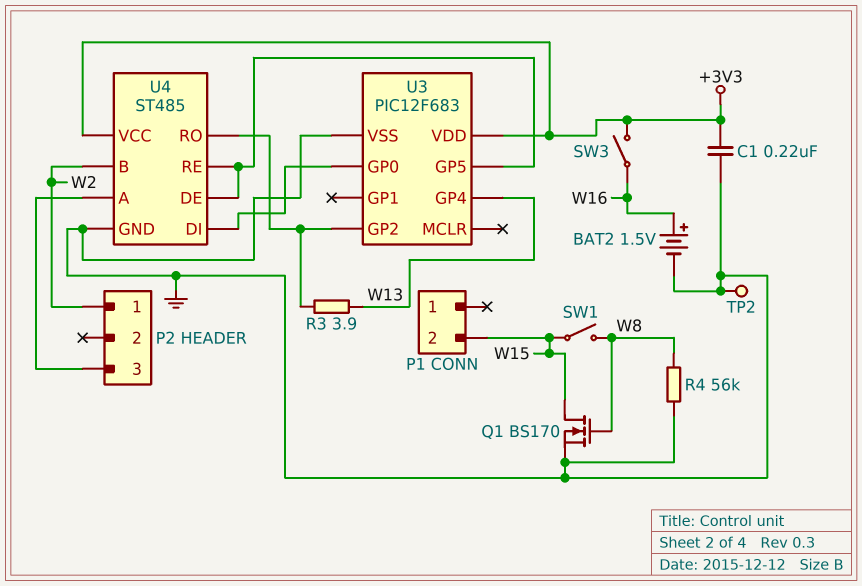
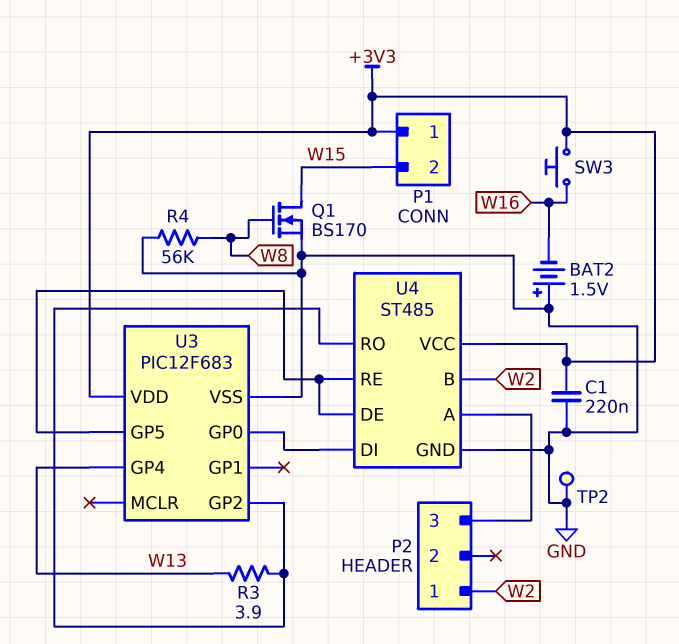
BAT2: 1.5V (plus W16, minus GND) -> 1.5V (plus GND, minus W16)
P1 pin 1: none -> +3V3
SW1: switch (W8, W15) -> none
SW3: switch (+3V3, W16) -> button (+3V3, W16)

